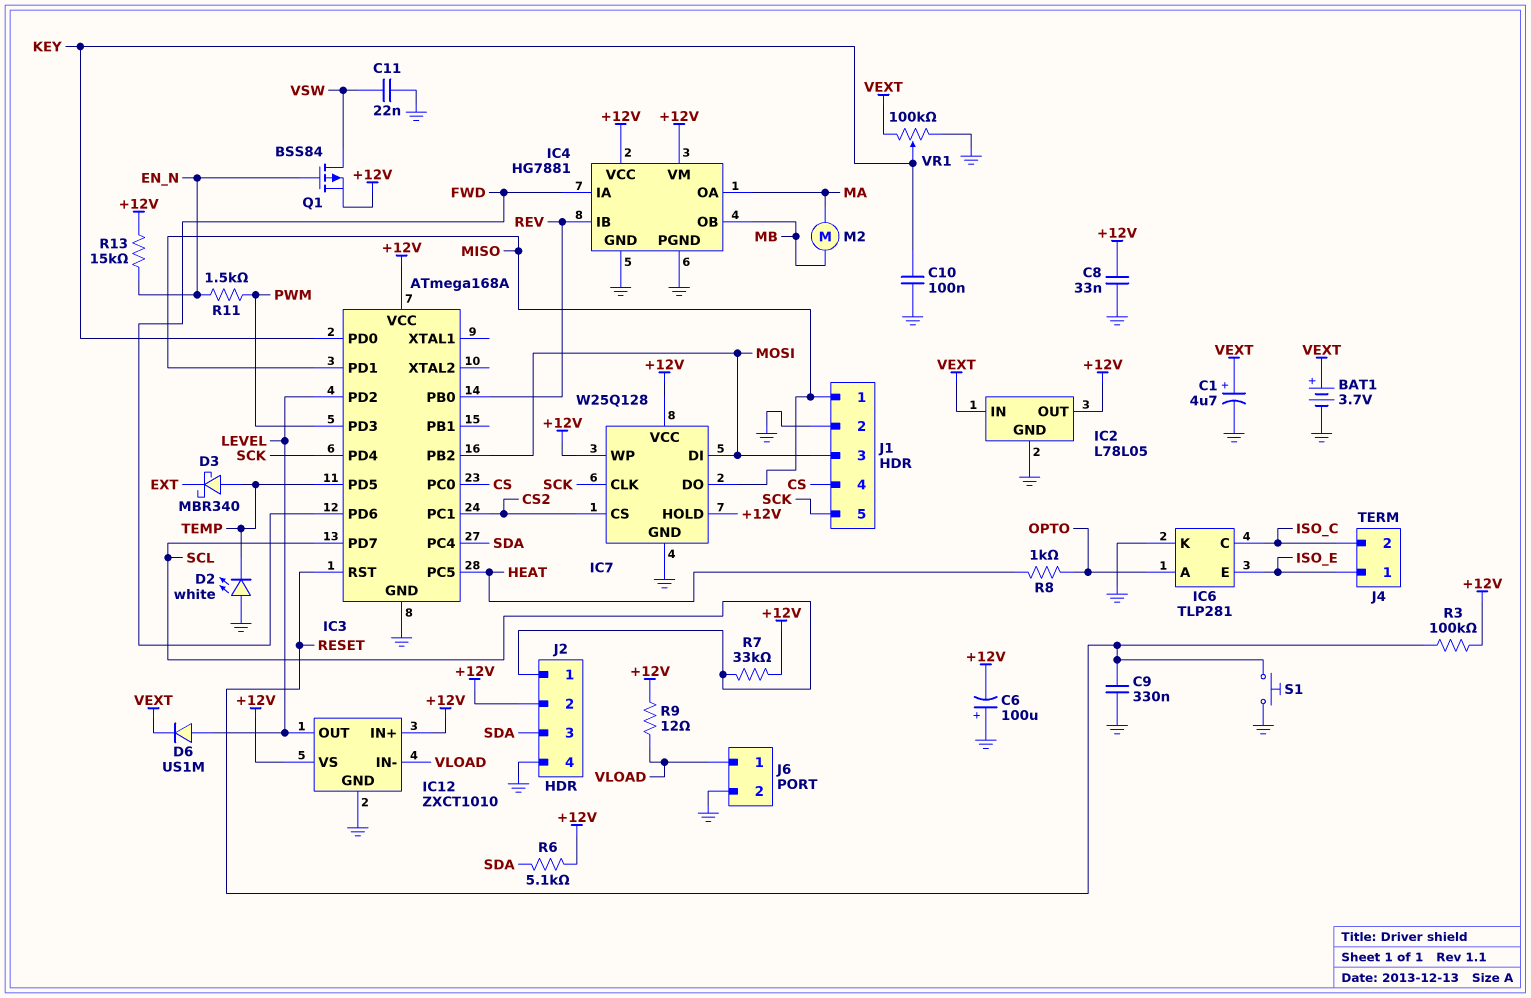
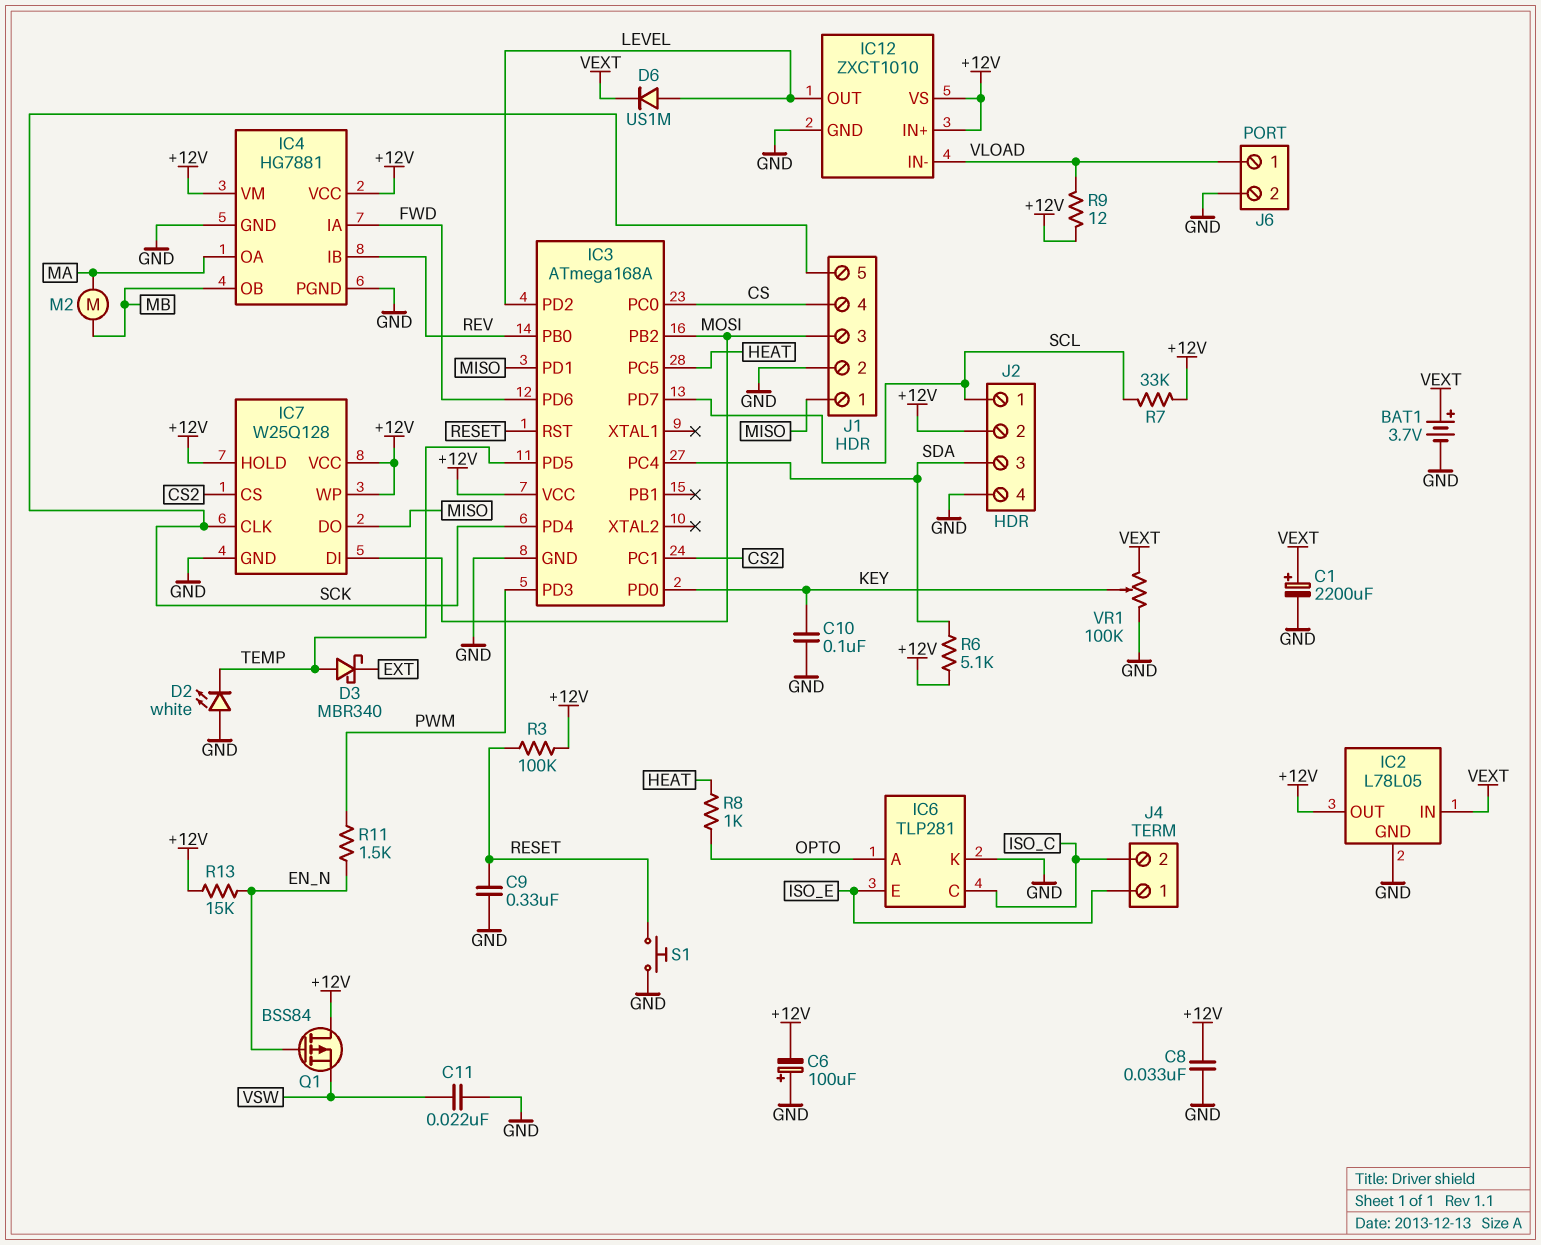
C1: 4.7uF (plus VEXT, minus GND) -> 2200uF (plus VEXT, minus GND)
Q1: PMOS BSS84 (G EN_N, D VSW, S +12V) -> PMOS BSS84 (G EN_N, D +12V, S VSW)

